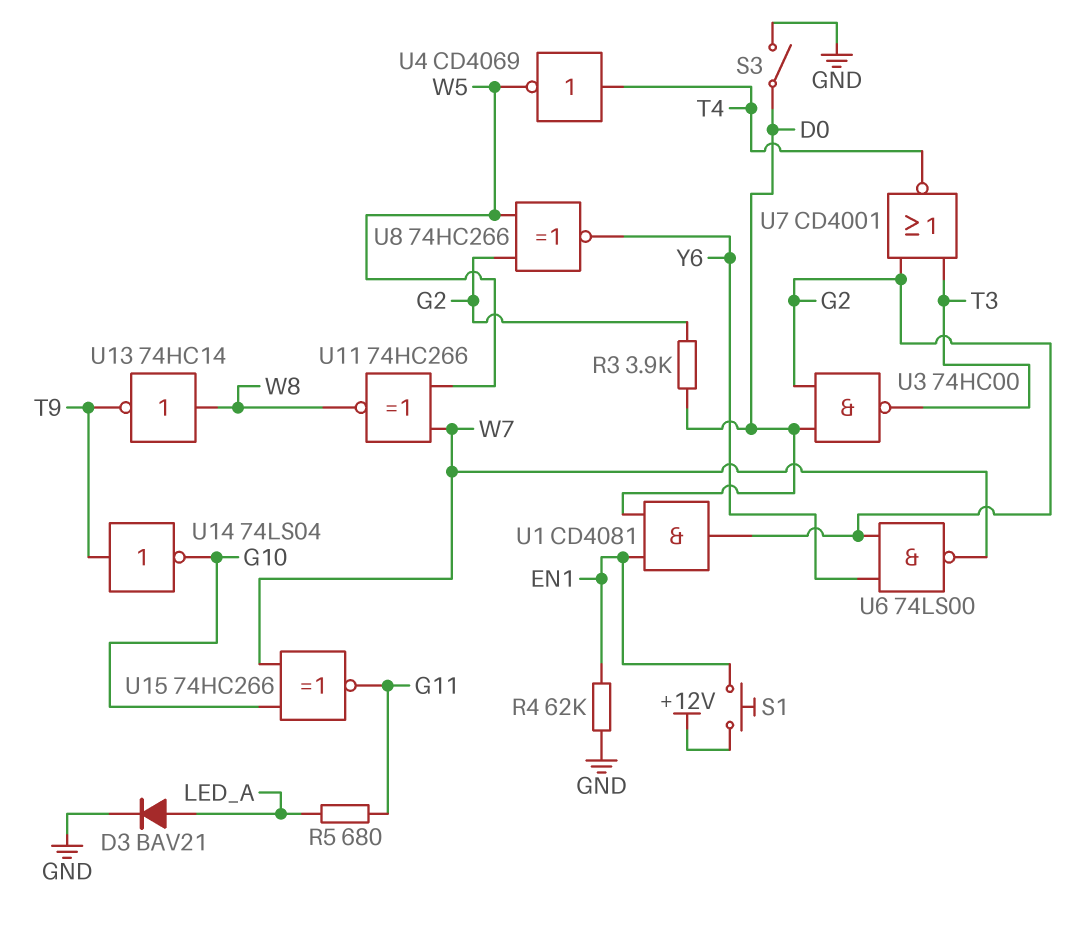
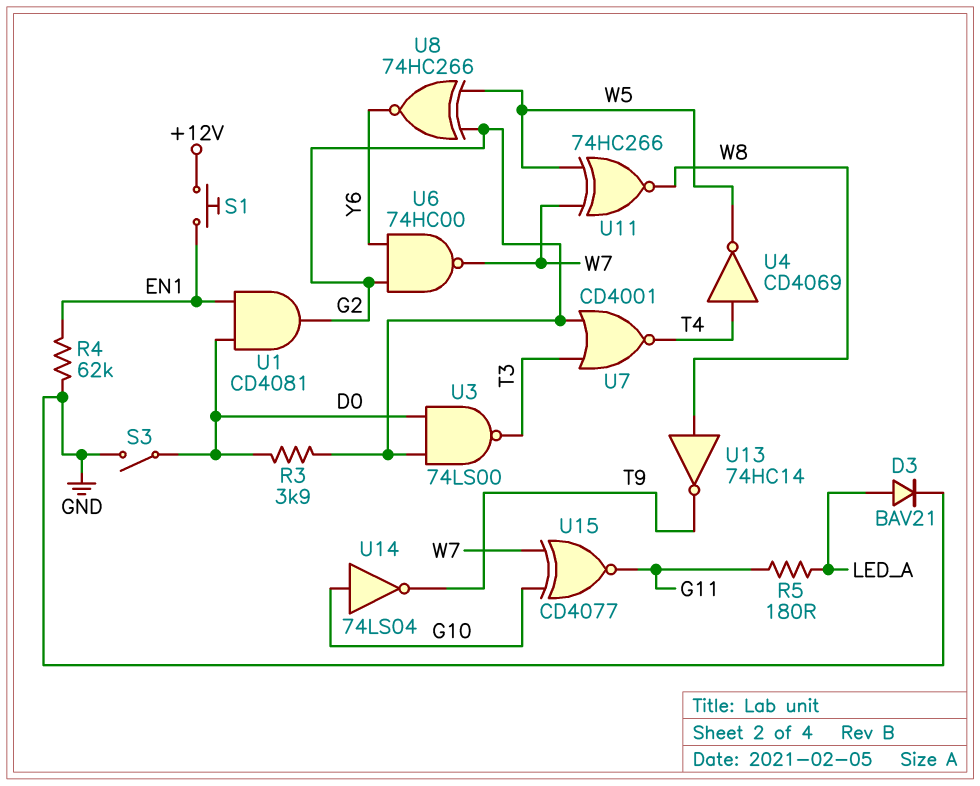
R5: 680 (G11, LED_A) -> 180 (G11, LED_A)
U3: NAND 74HC00 (in D0, in G2, out T3) -> NAND 74LS00 (in D0, in G2, out T3)
U6: NAND 74LS00 (in G2, in Y6, out W7) -> NAND 74HC00 (in G2, in Y6, out W7)
U14: NOT 74LS04 (in T9, out G10) -> NOT 74LS04 (in G10, out T9)
U15: XNOR 74HC266 (in G10, in W7, out G11) -> XNOR CD4077 (in G10, in W7, out G11)

